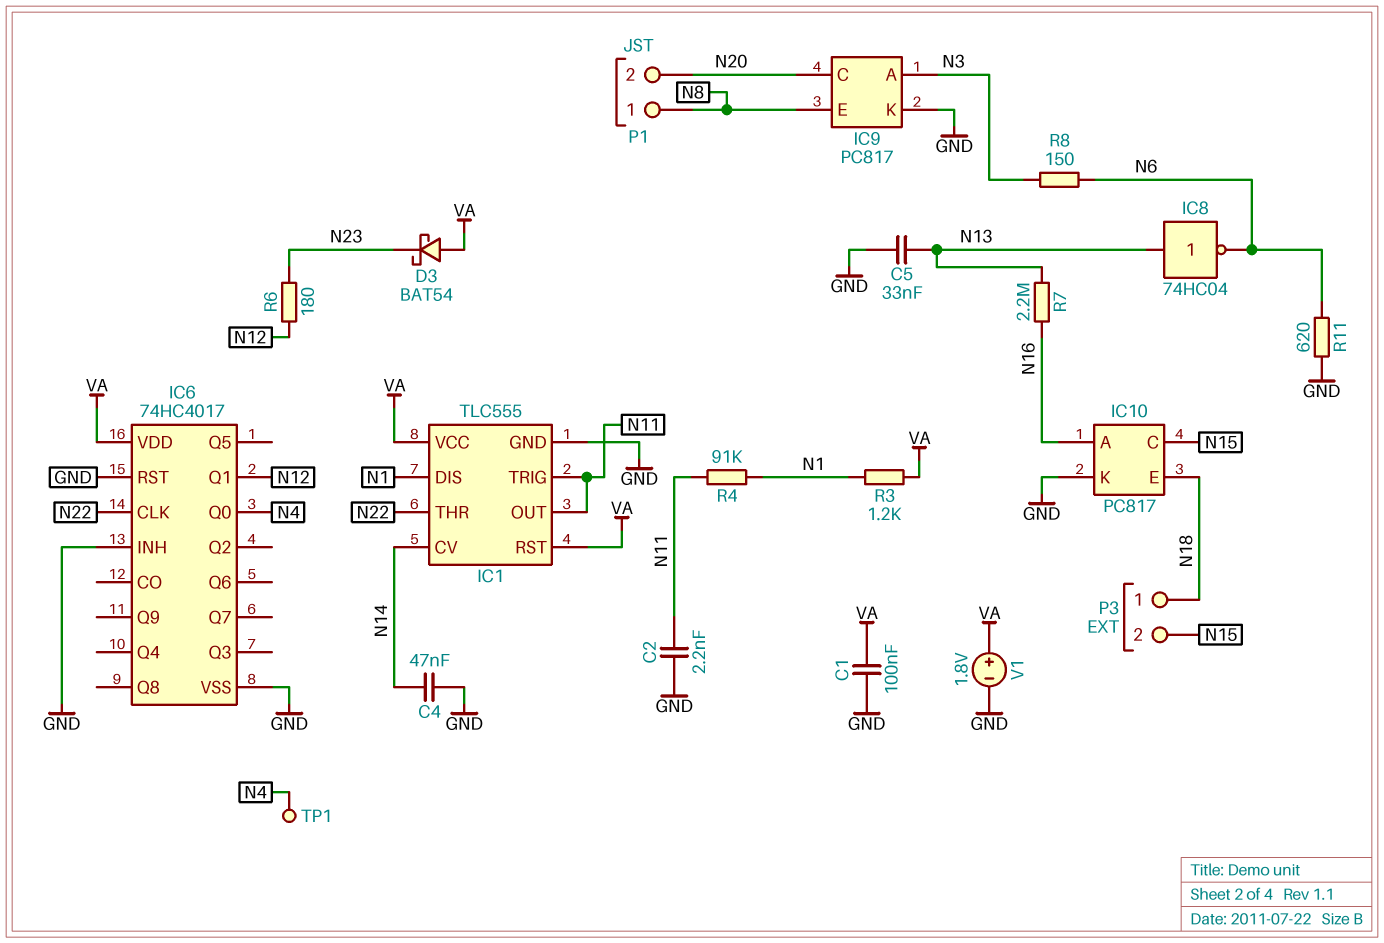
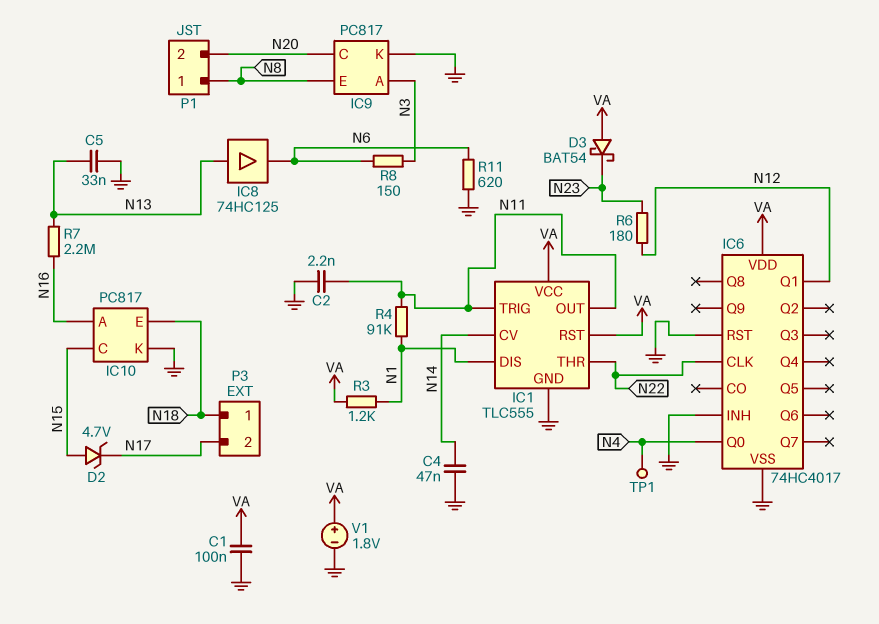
D2: none -> zener 4.7V (A N15, K N17)
IC8: NOT 74HC04 (in N13, out N6) -> buffer 74HC125 (in N13, out N6)
P3 pin 2: N15 -> N17

